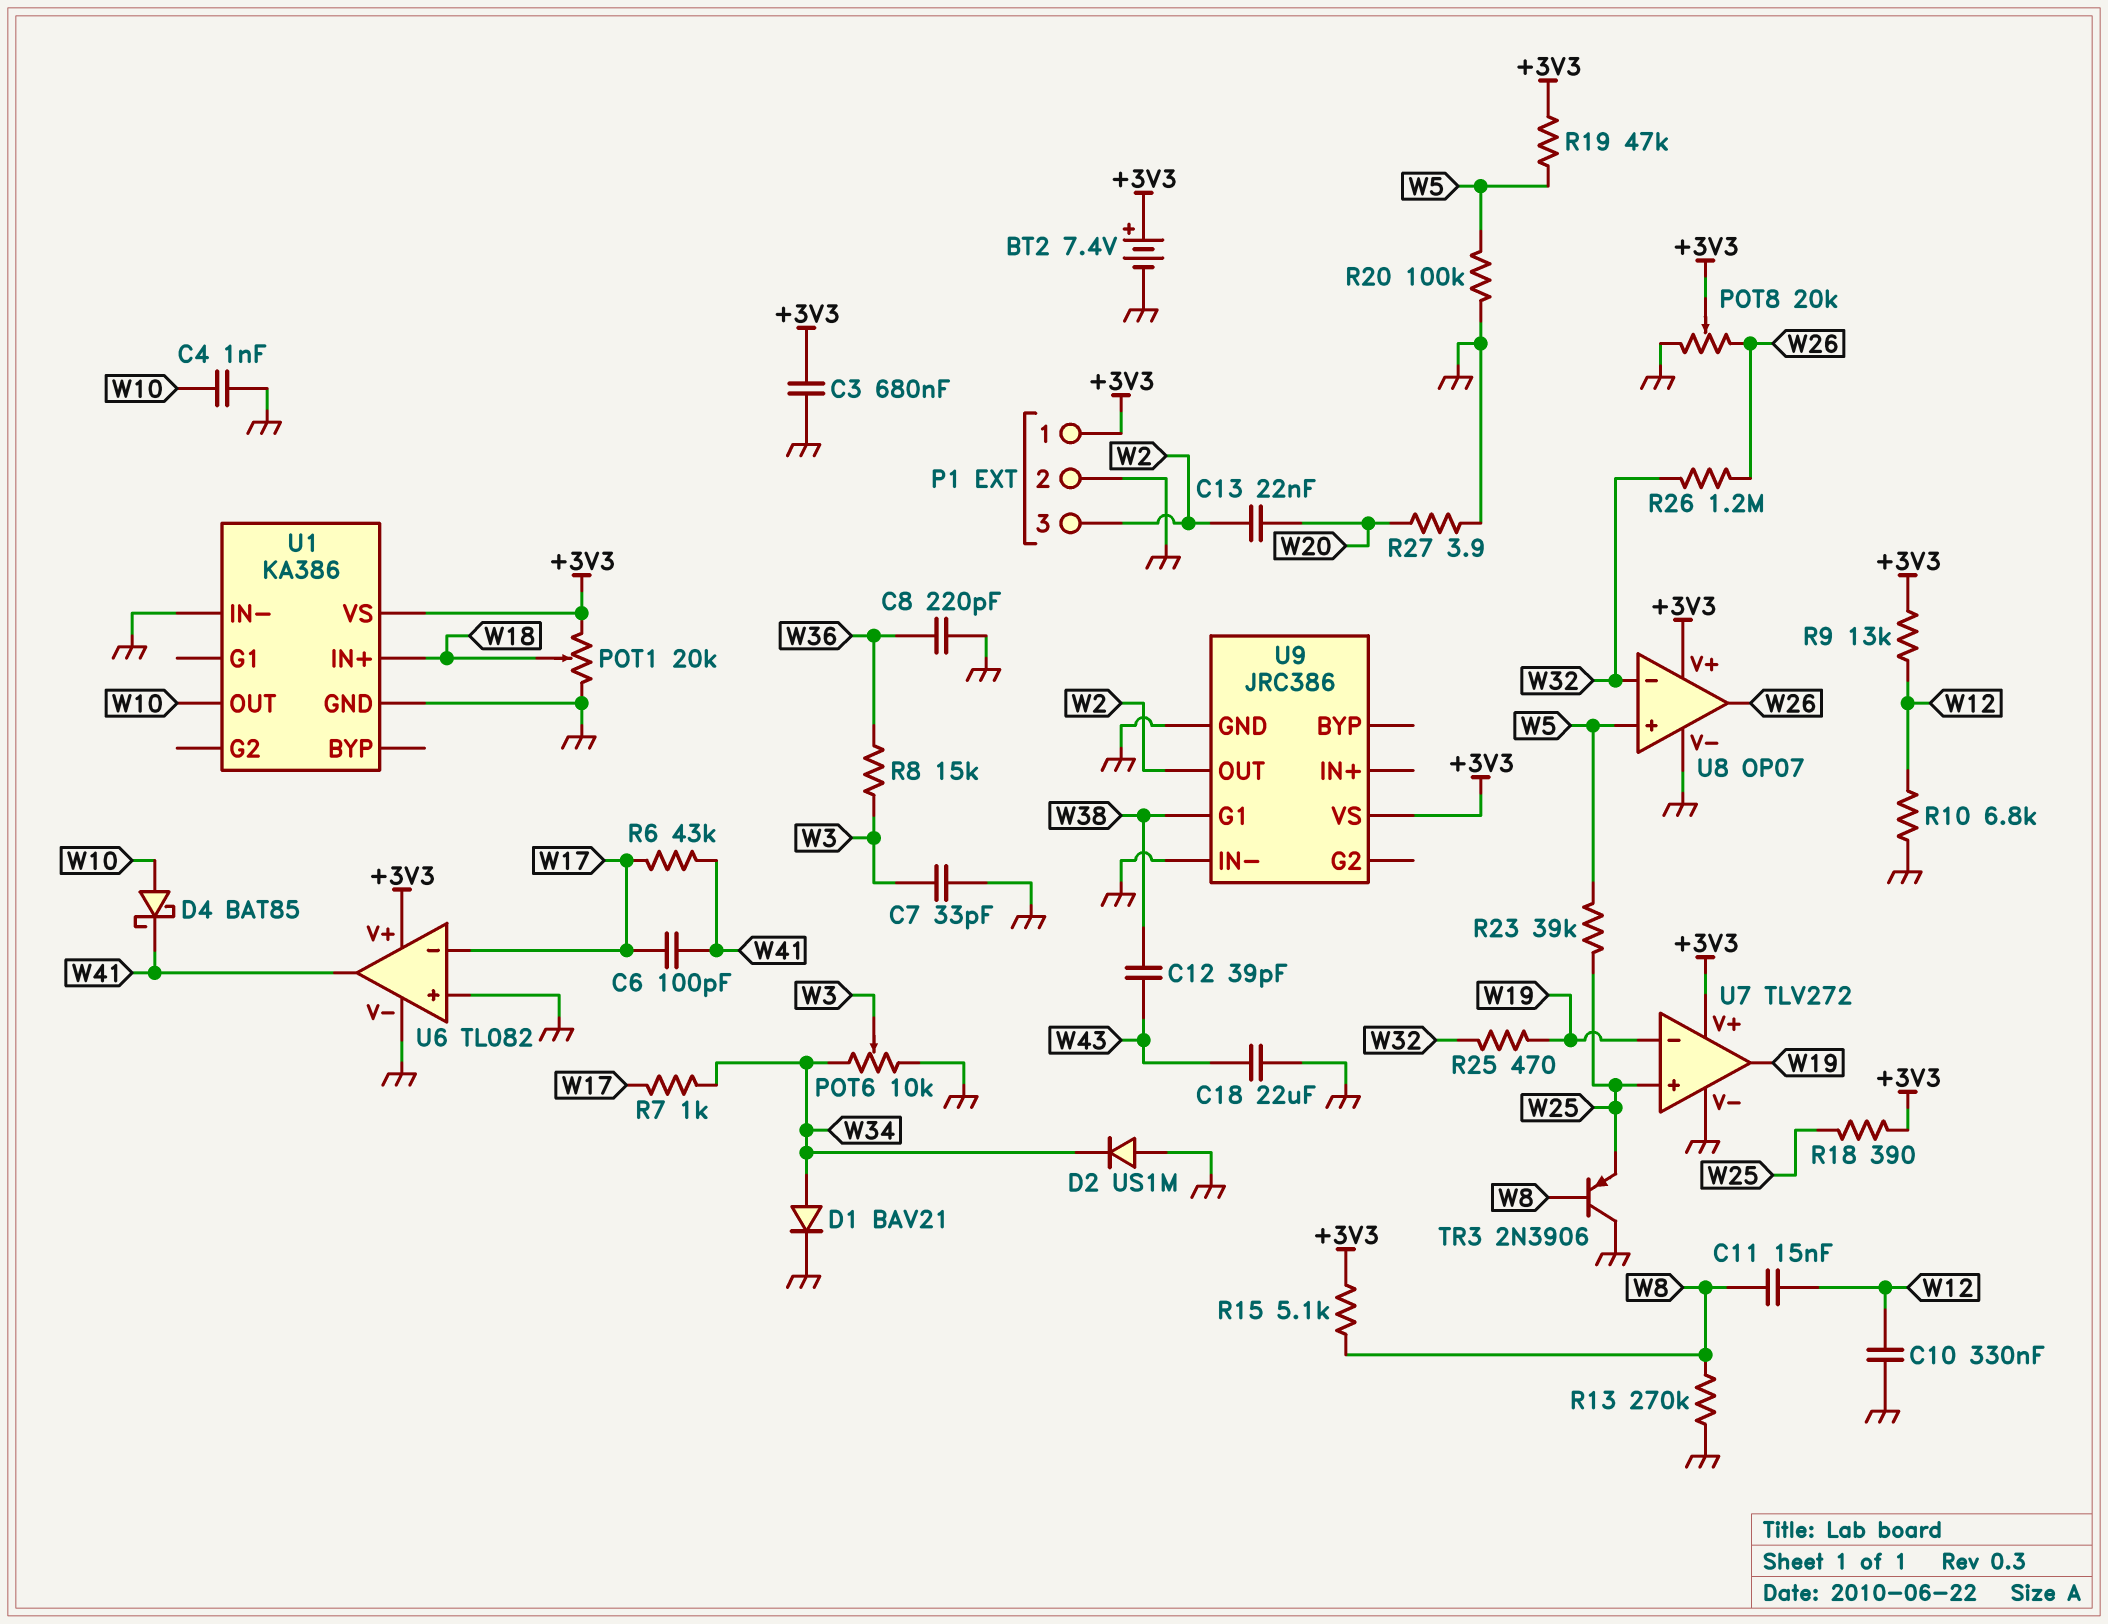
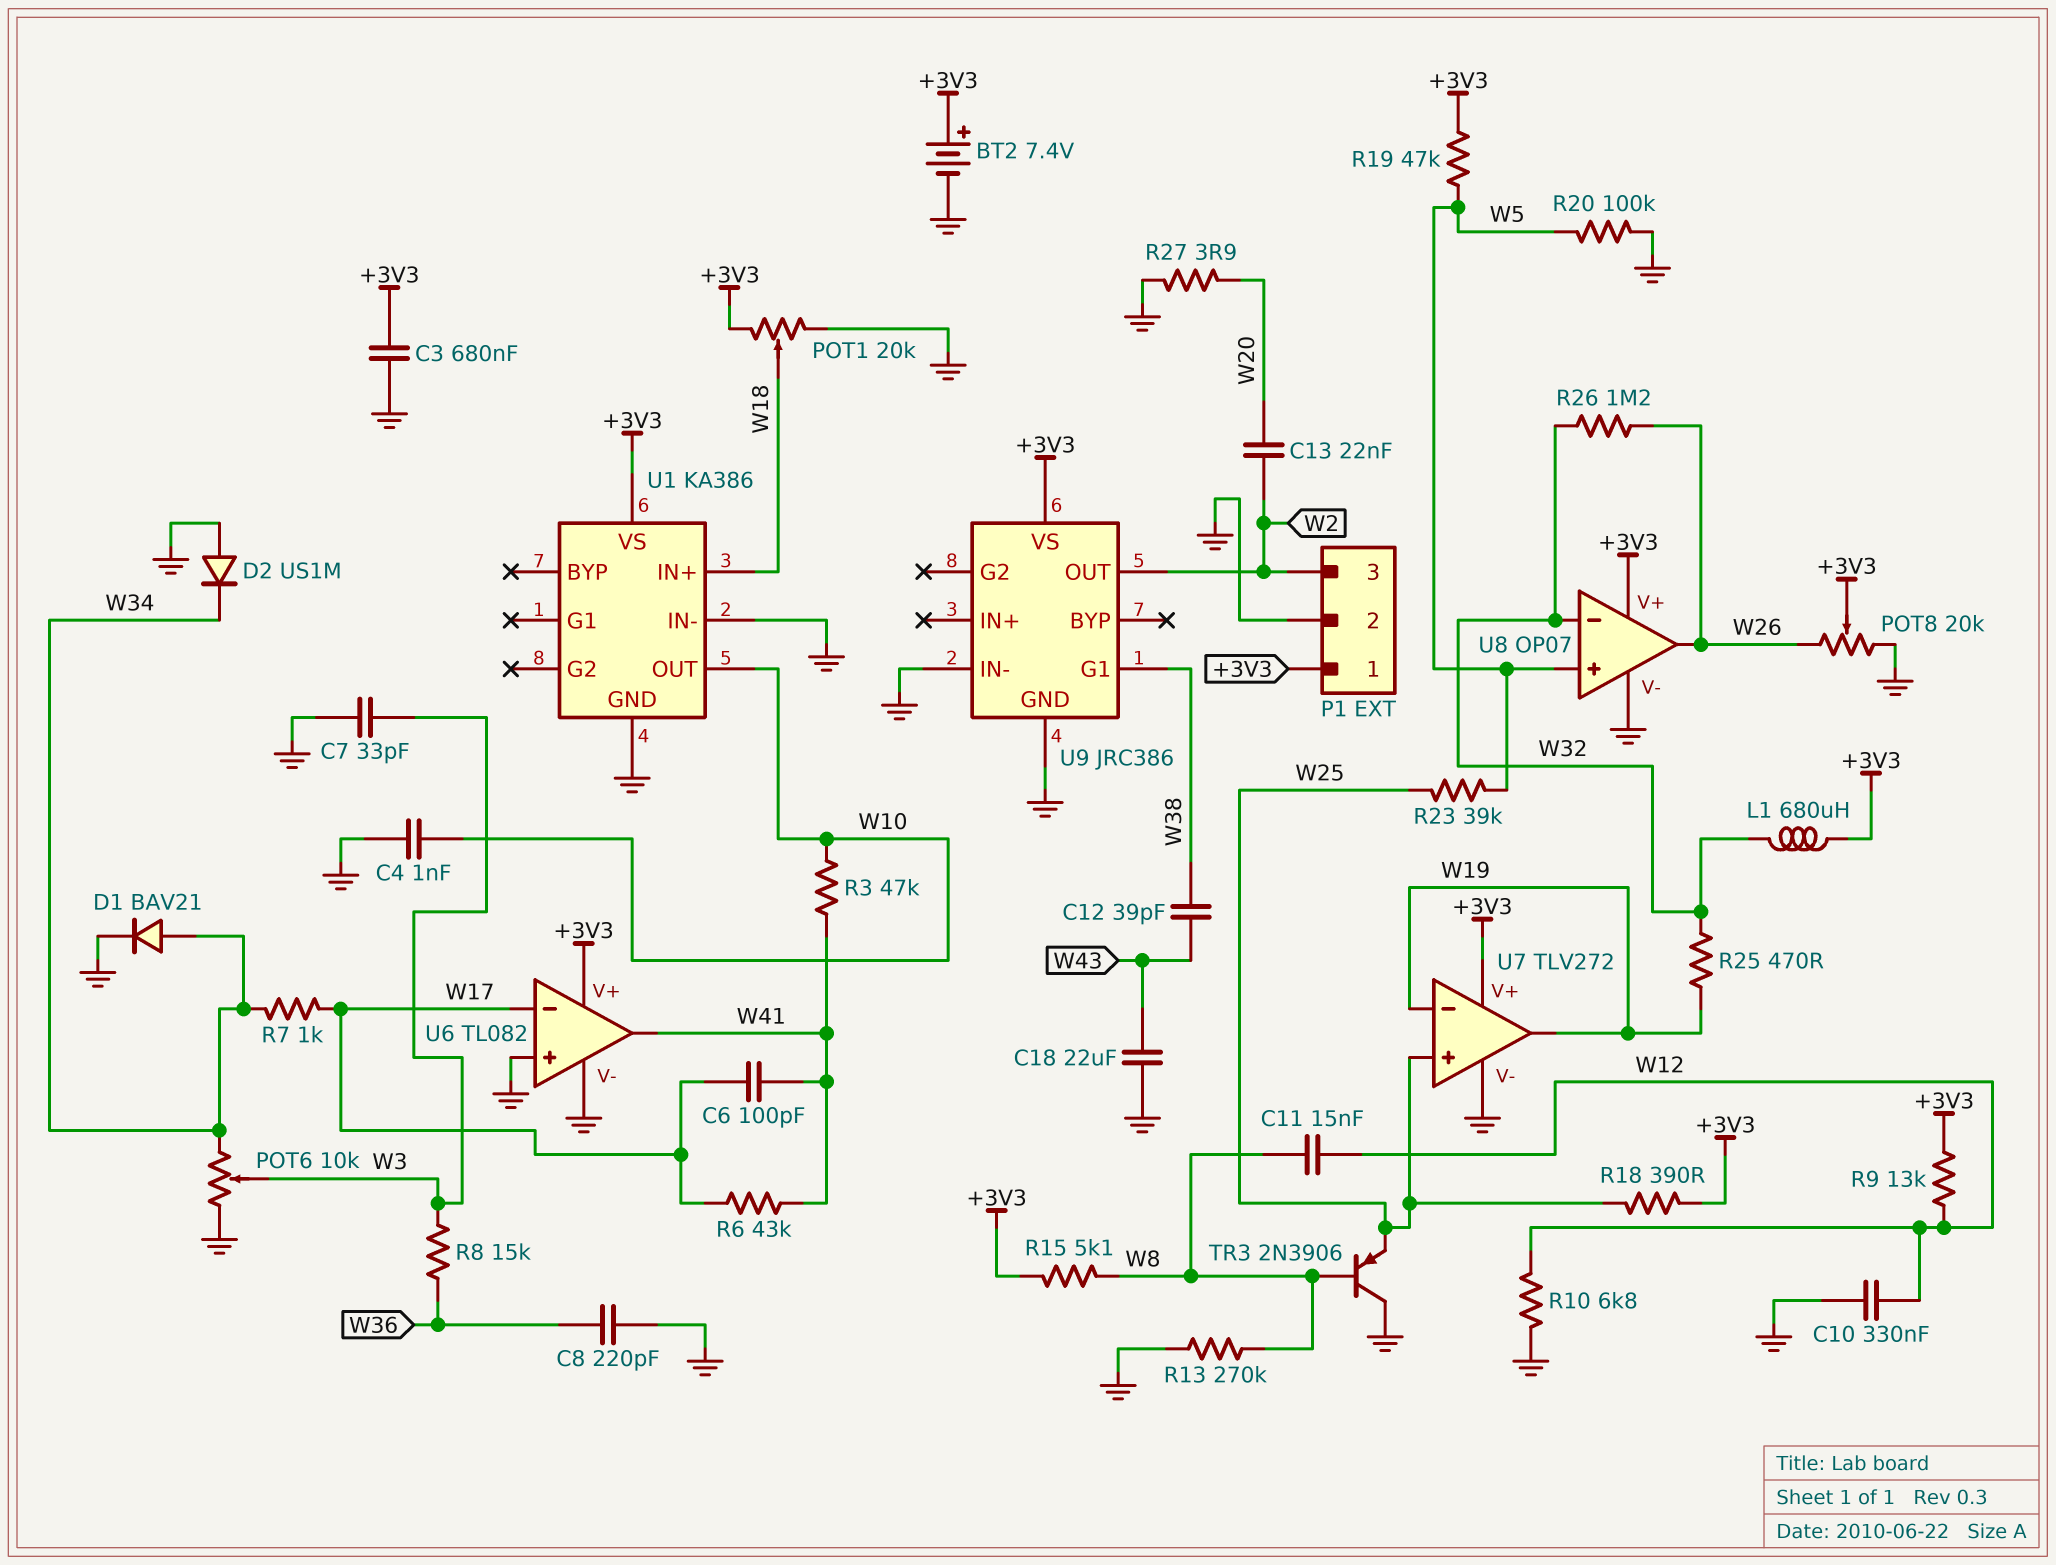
D4: schottky BAT85 (A W10, K W41) -> none
L1: none -> 680uH (+3V3, W32)
R3: none -> 47k (W10, W41)

